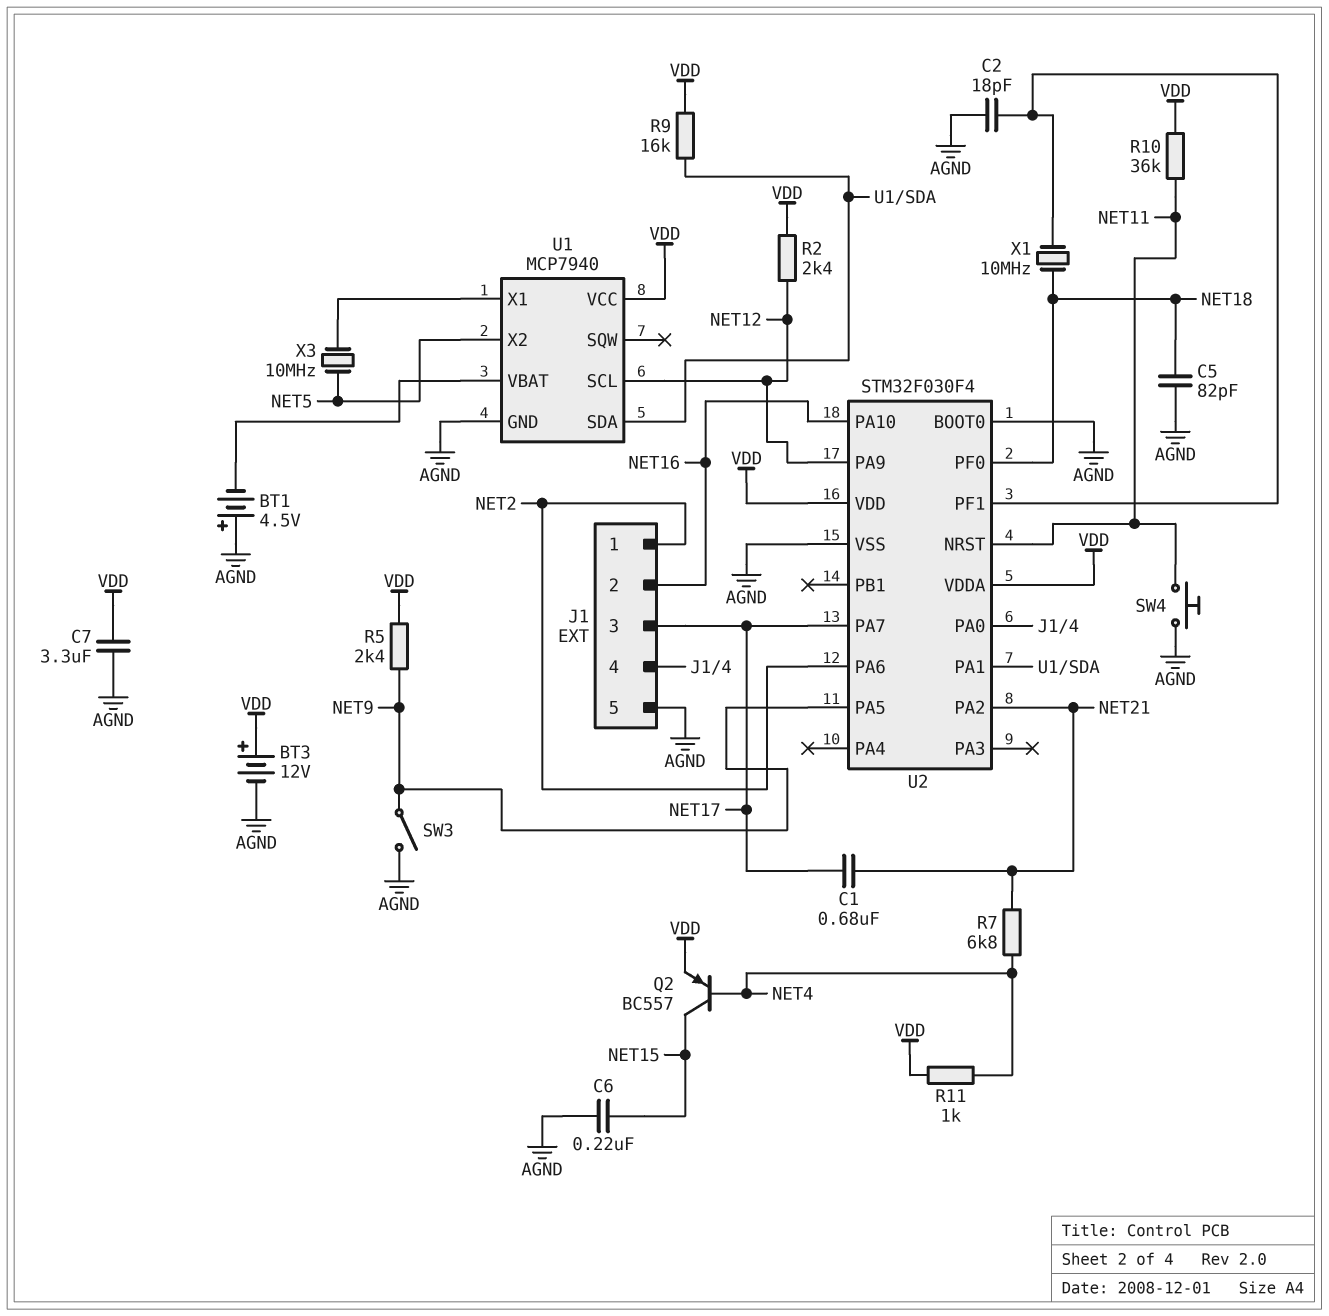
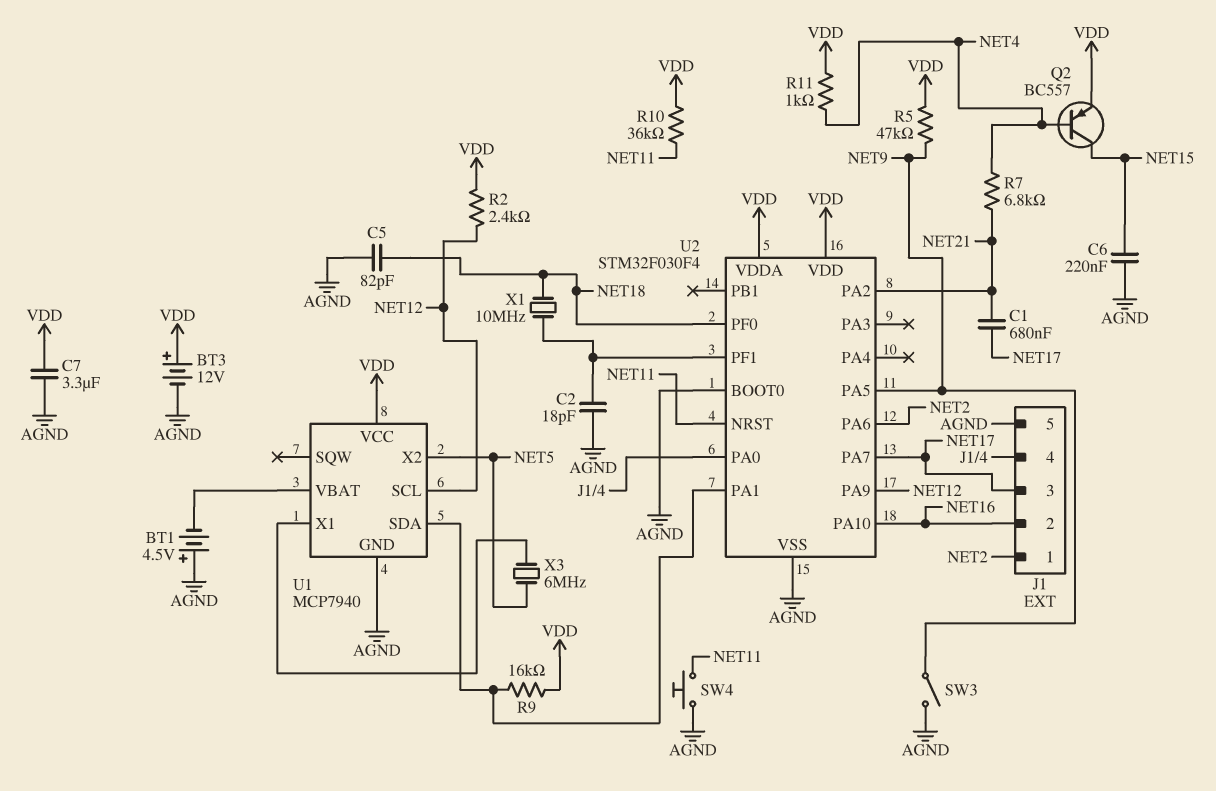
R5: 2.4k (NET9, VDD) -> 47k (NET9, VDD)
X3: 10MHz (NET5, U1/X1) -> 6MHz (NET5, U1/X1)

